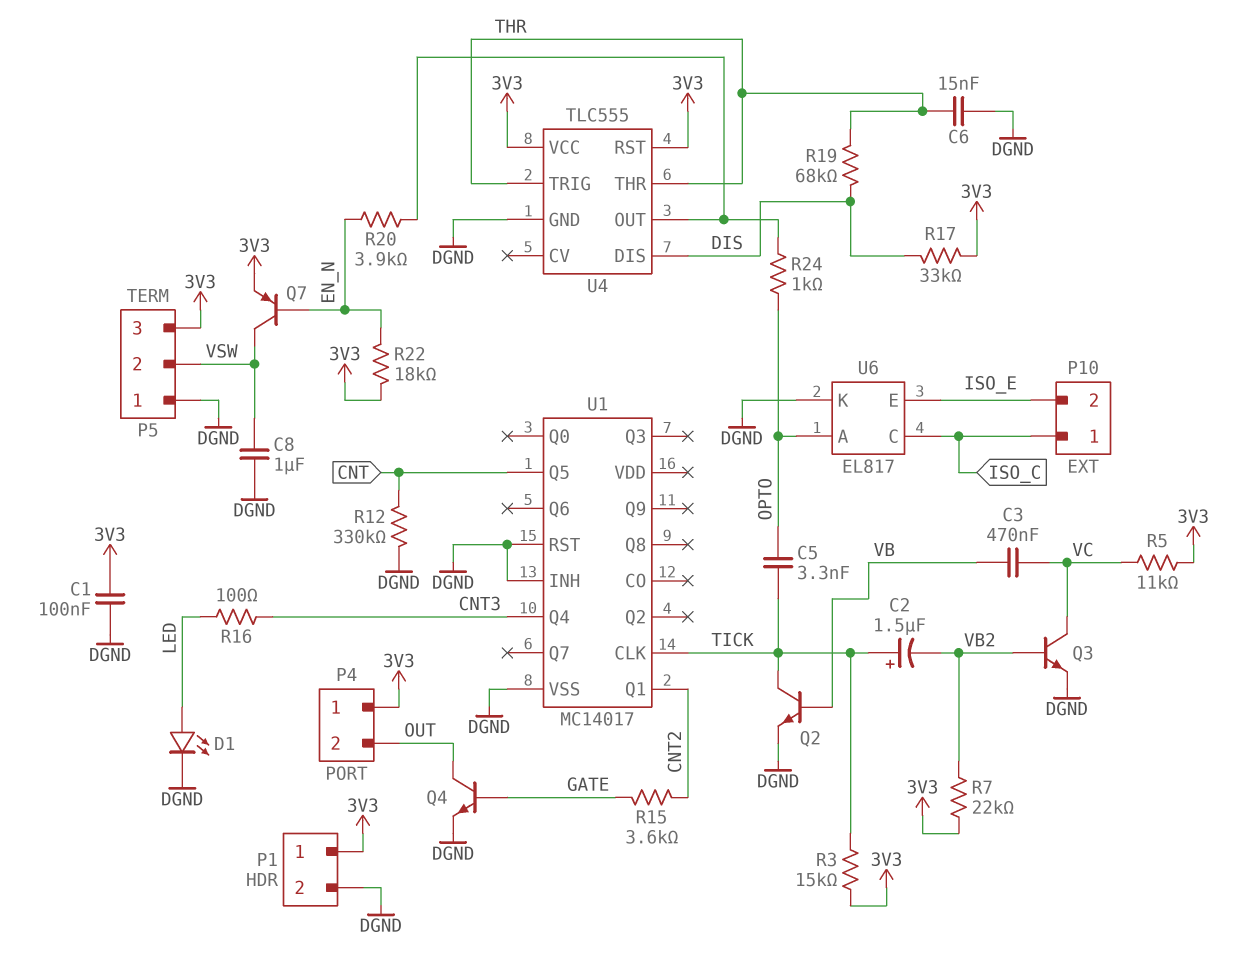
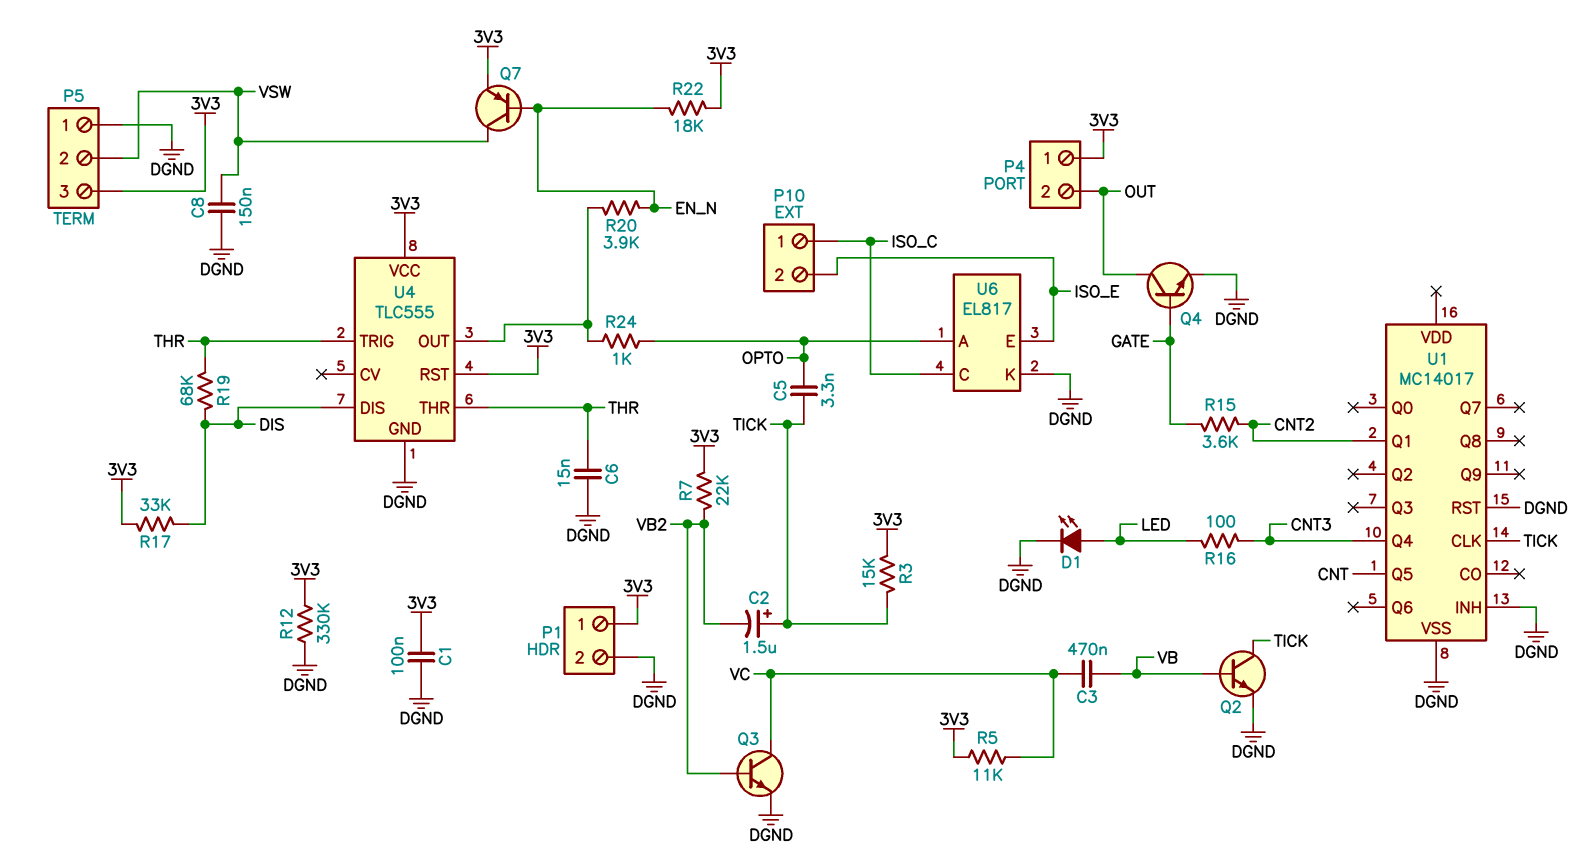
C8: 1uF (DGND, VSW) -> 150nF (DGND, VSW)
R12: 330k (CNT, DGND) -> 330k (3V3, DGND)

